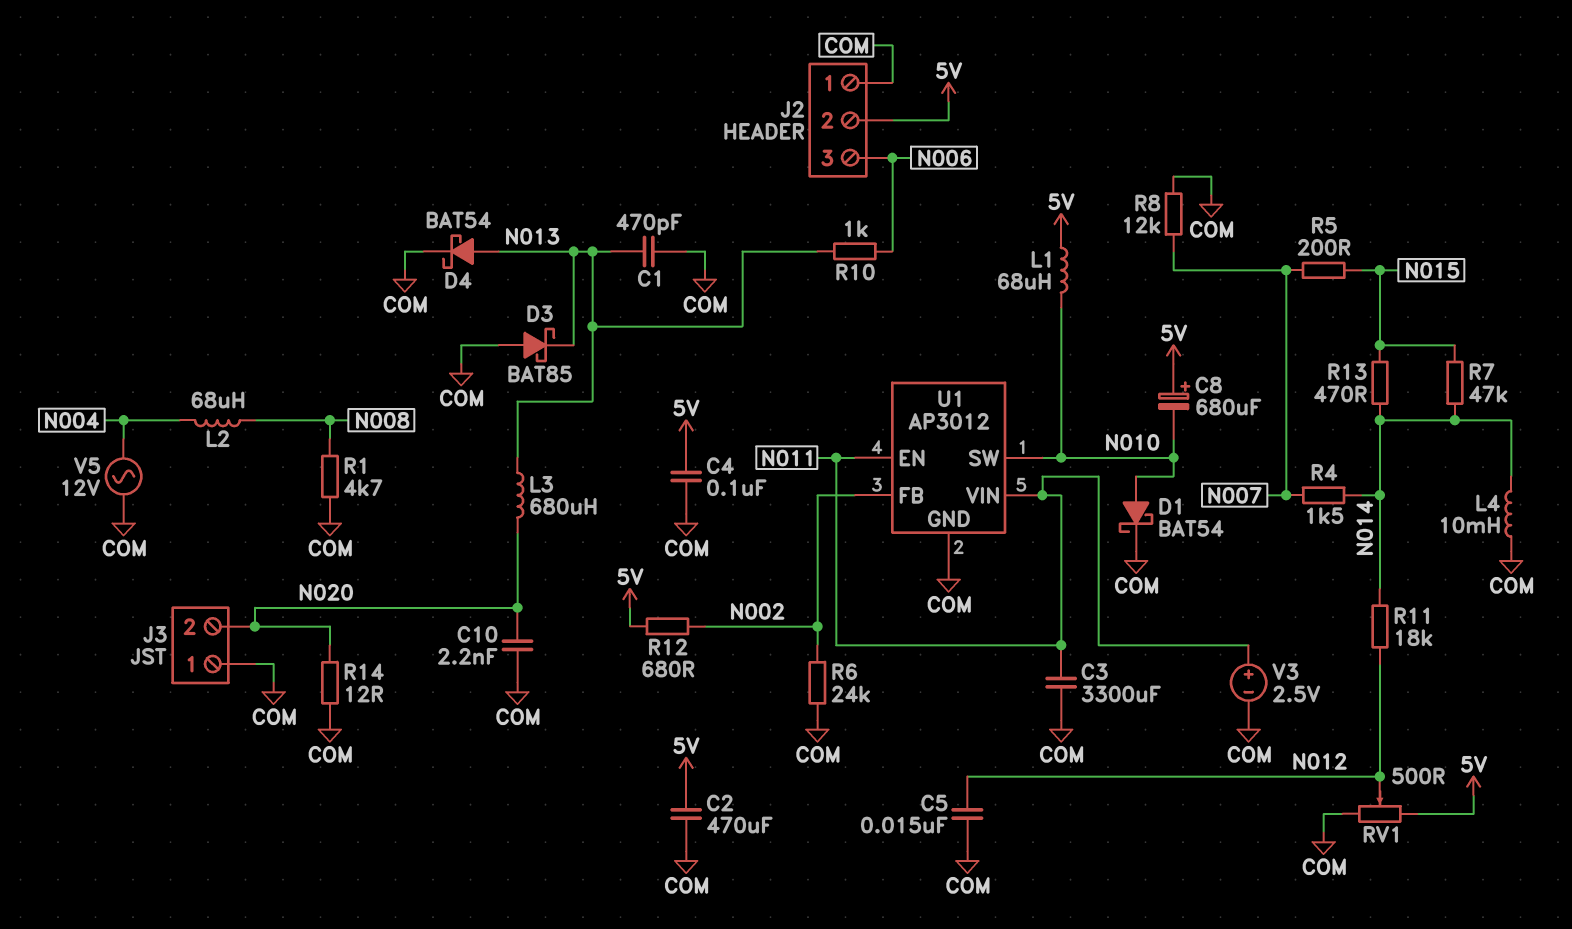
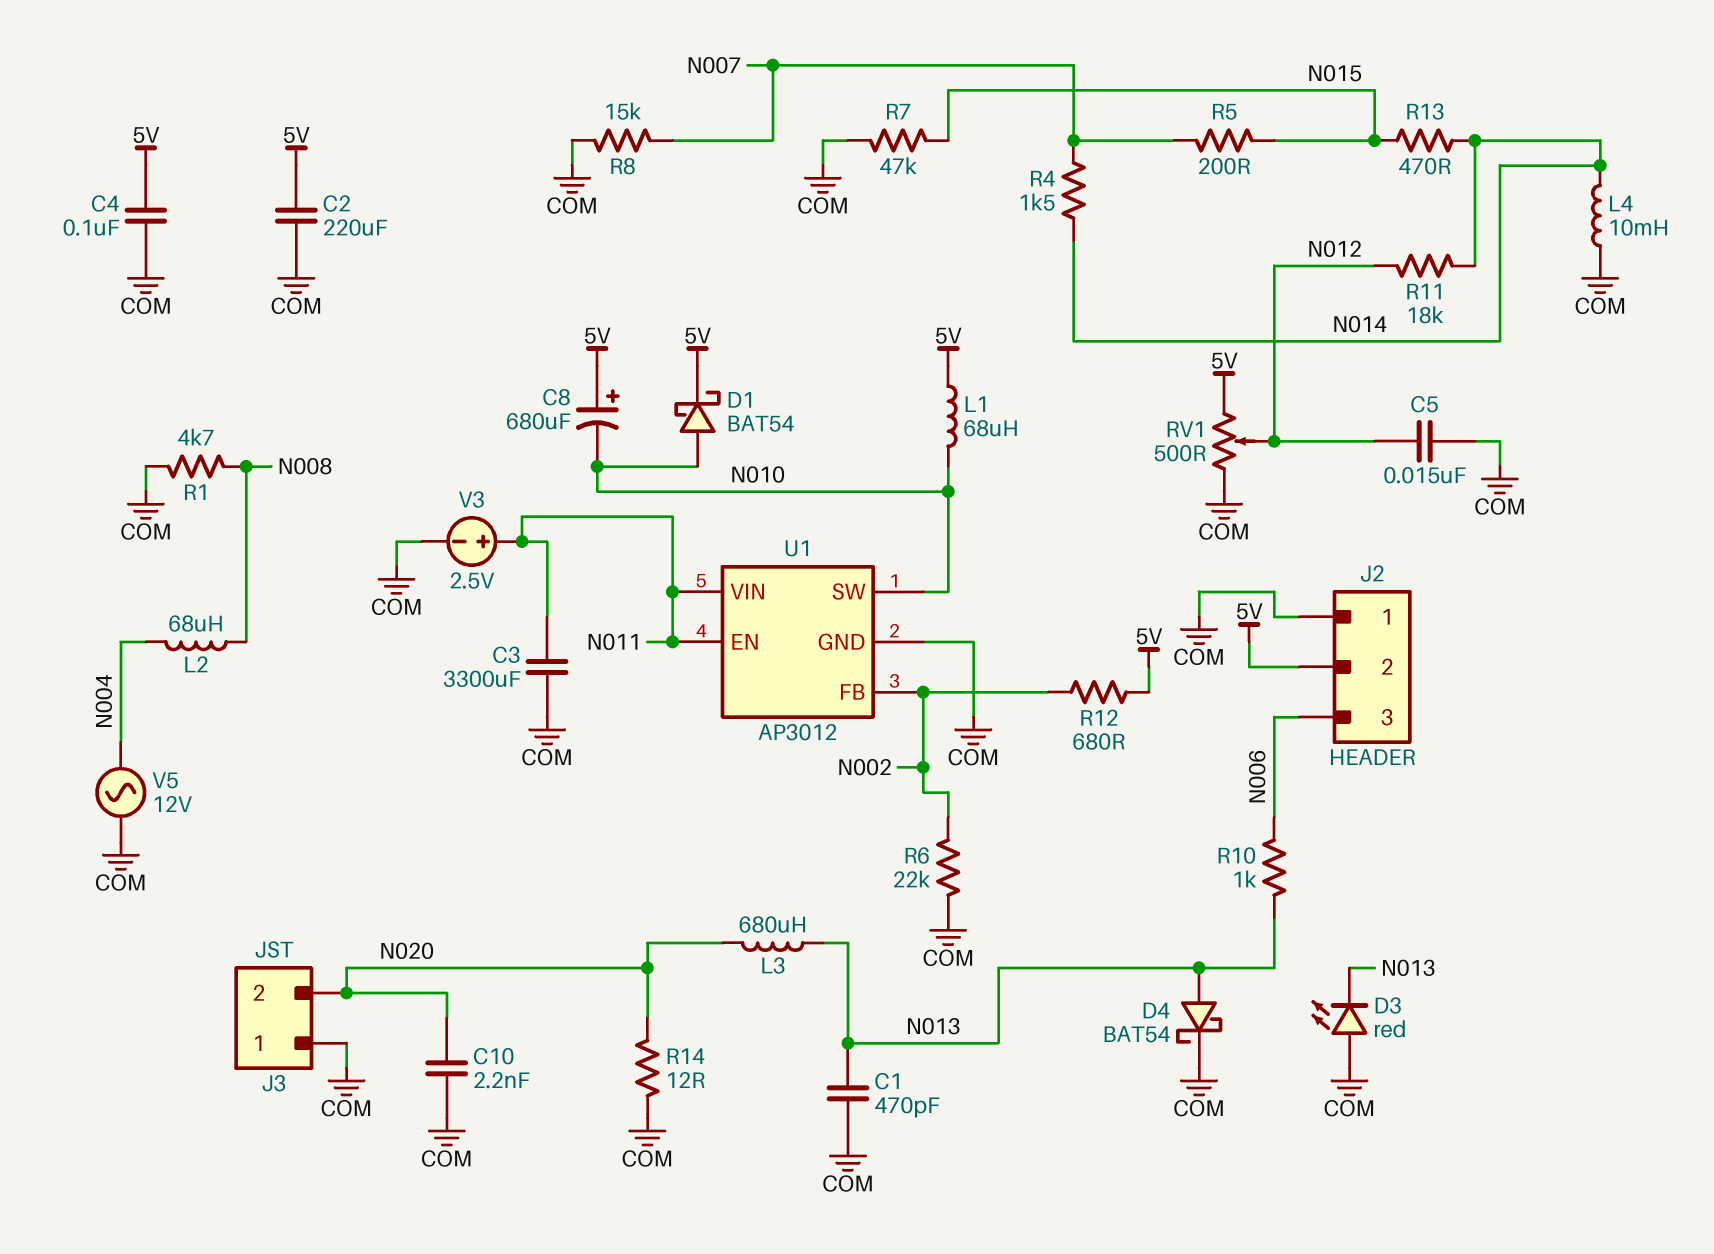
C2: 470uF (5V, COM) -> 220uF (5V, COM)
D1: schottky BAT54 (A N010, K COM) -> schottky BAT54 (A N010, K 5V)
D3: schottky BAT85 (A COM, K N013) -> LED red (A COM, K N013)
R6: 24k (COM, N002) -> 22k (COM, N002)
R7: 47k (N014, N015) -> 47k (COM, N015)
R8: 12k (COM, N007) -> 15k (COM, N007)

